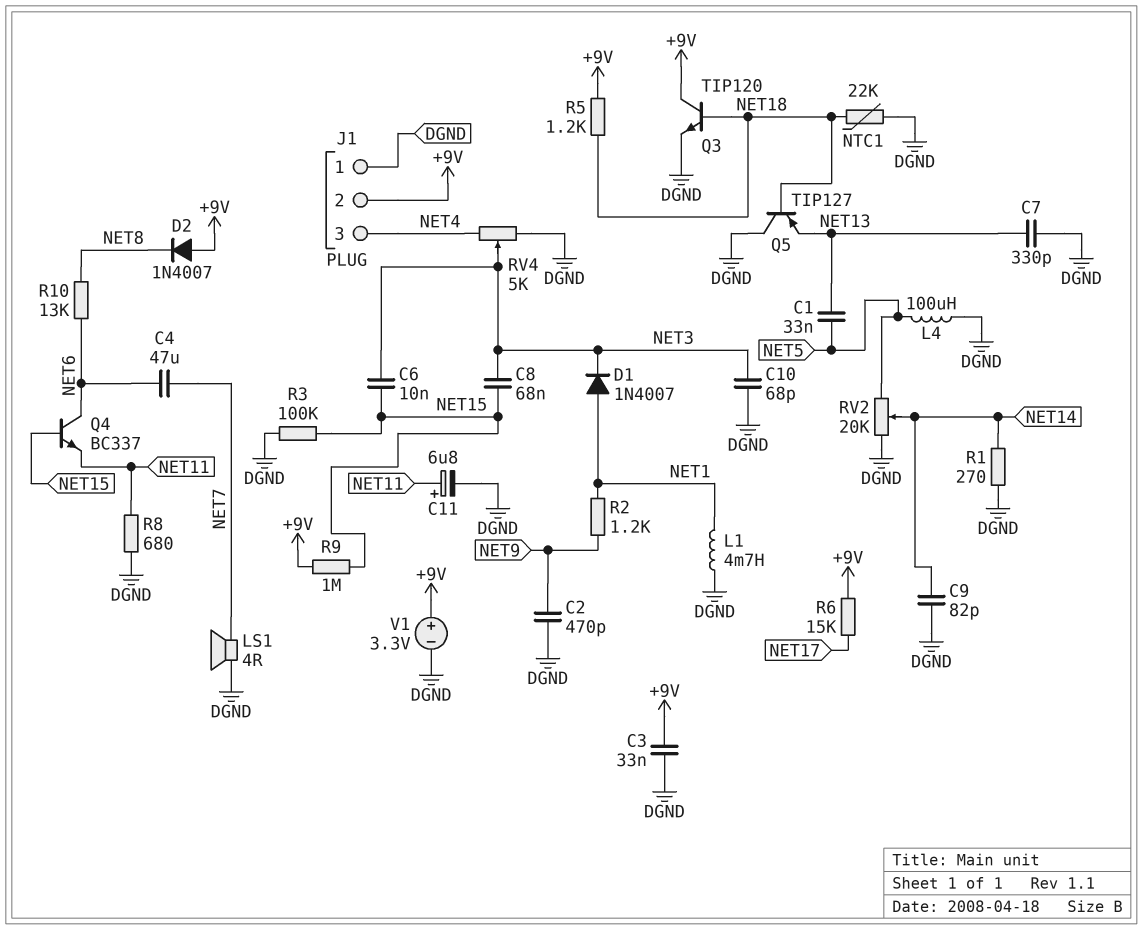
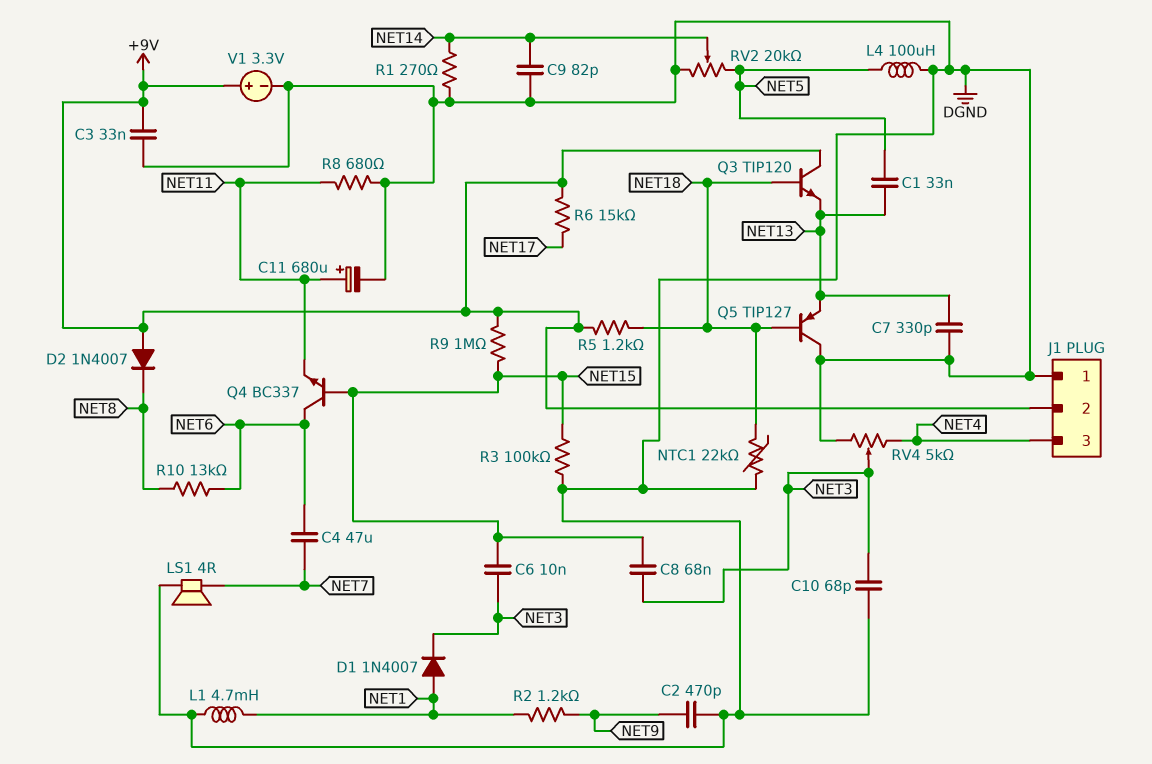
C11: 6.8uF (plus NET11, minus DGND) -> 680uF (plus NET11, minus DGND)
Q3: NPN TIP120 (B NET18, C +9V, E DGND) -> NPN TIP120 (B NET18, C +9V, E NET13)

